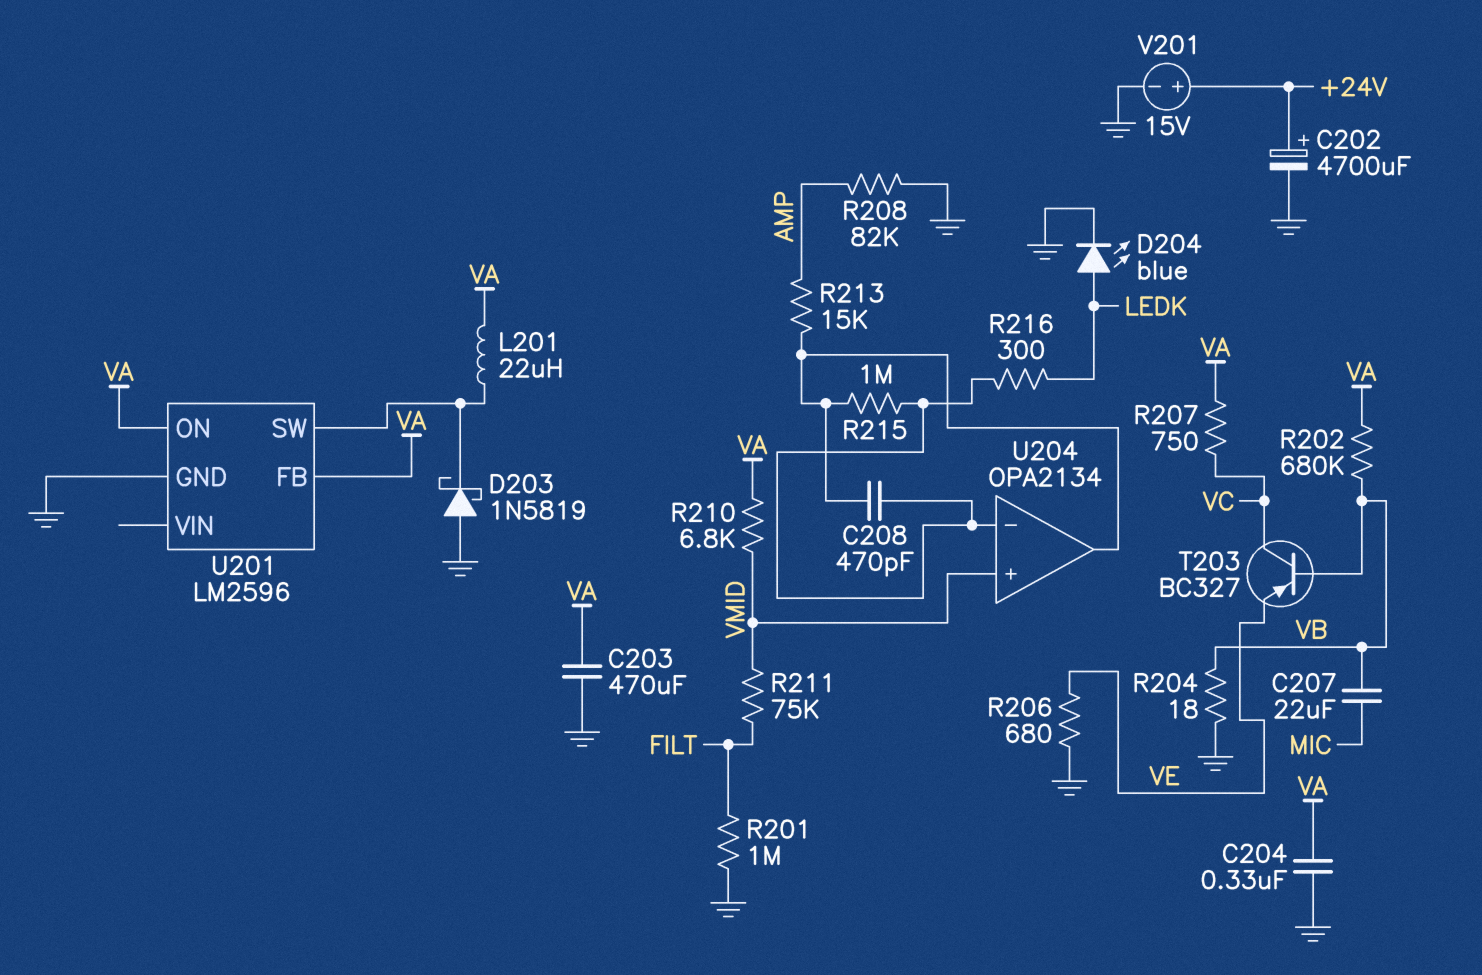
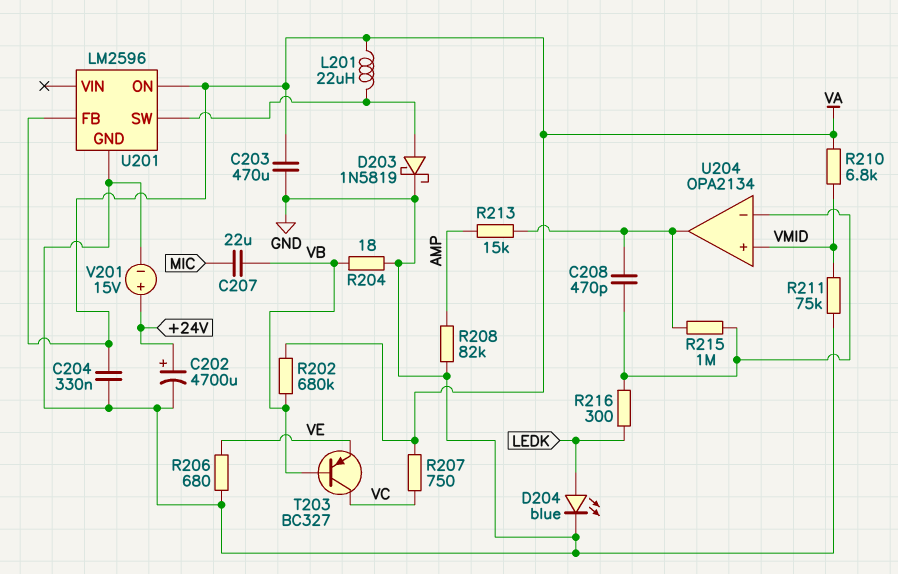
D203: schottky 1N5819 (A GND, K U201/SW) -> schottky 1N5819 (A U201/SW, K GND)
R201: 1M (FILT, GND) -> none
R211: 75k (FILT, VMID) -> 75k (GND, VMID)

